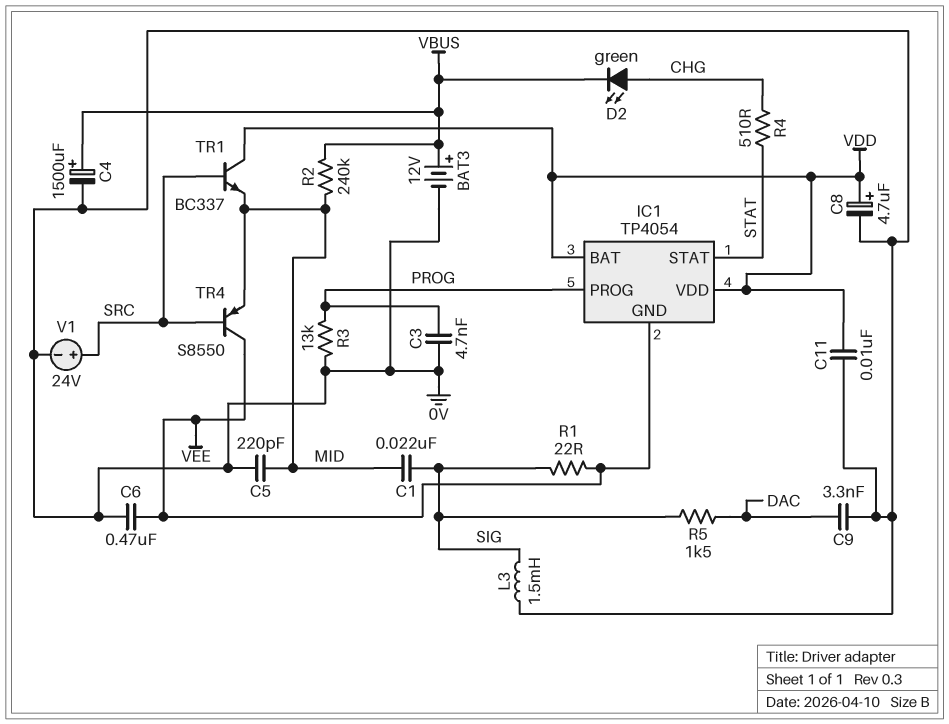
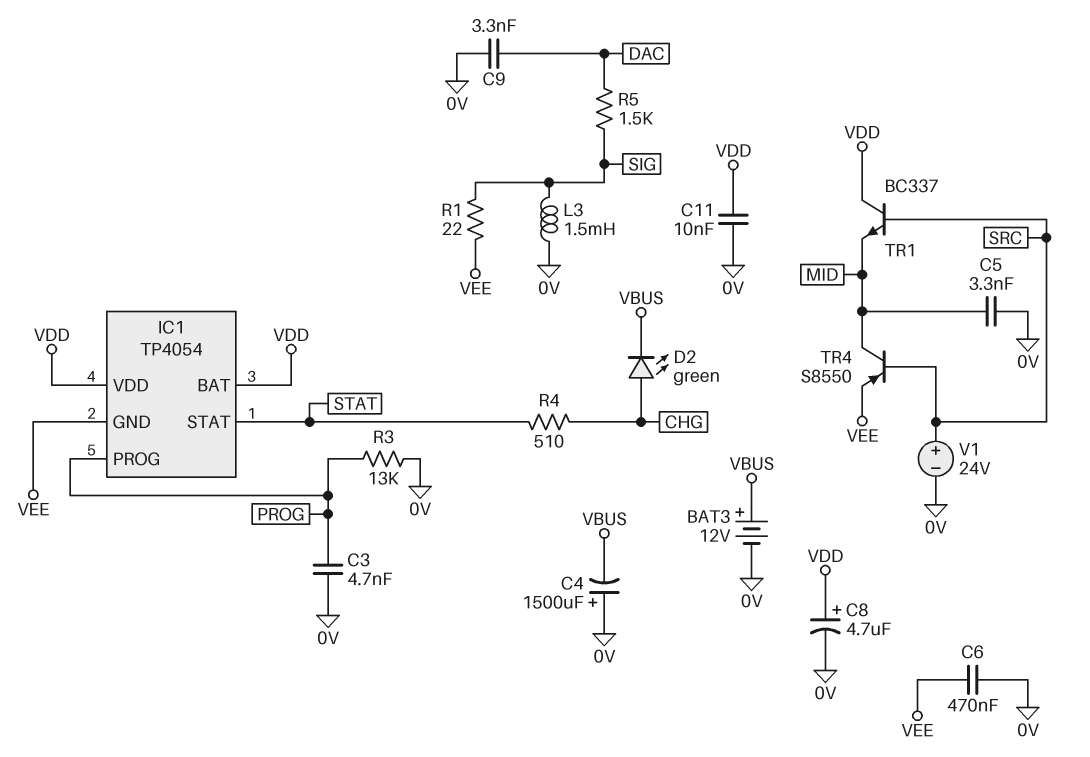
C1: 22nF (MID, SIG) -> none
C4: 1500uF (plus VBUS, minus 0V) -> 1500uF (plus 0V, minus VBUS)
C5: 220pF (0V, MID) -> 3.3nF (0V, MID)
R2: 240k (MID, VBUS) -> none
TR4: PNP S8550 (B SRC, C VEE, E MID) -> PNP S8550 (B SRC, C MID, E VEE)

